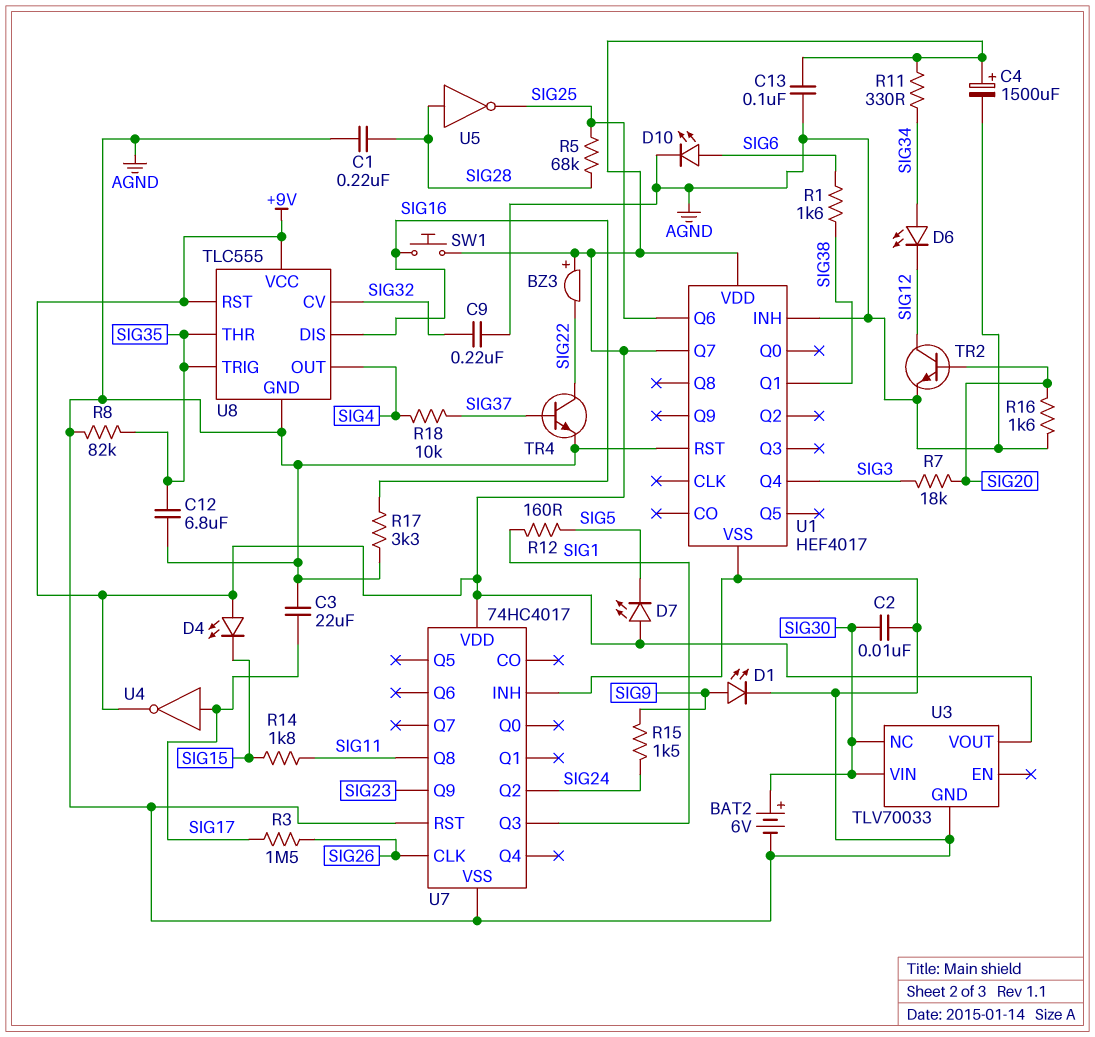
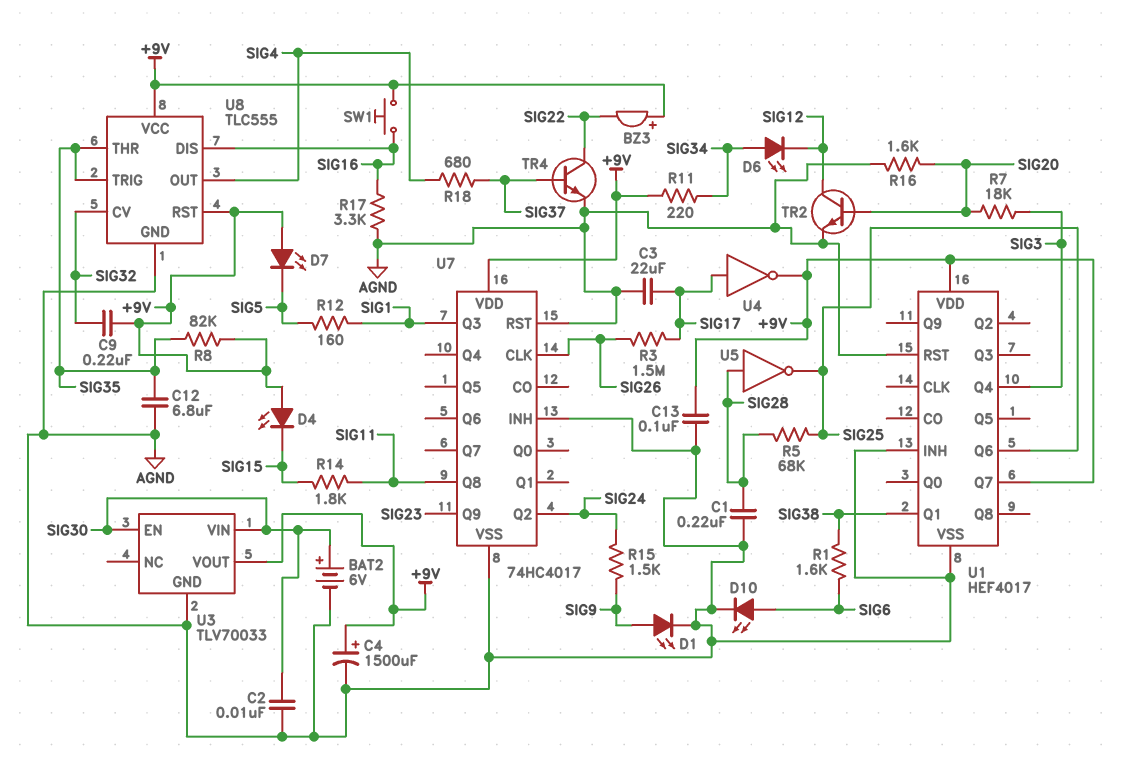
C9: 220nF (AGND, SIG32) -> 220nF (+9V, SIG32)
R8: 82k (AGND, SIG35) -> 82k (+9V, SIG35)
R11: 330 (+9V, SIG34) -> 220 (+9V, SIG34)
R18: 10k (SIG4, SIG37) -> 680 (SIG4, SIG37)
U3 pin EN: none -> SIG30
U3 pin NC: SIG30 -> none

